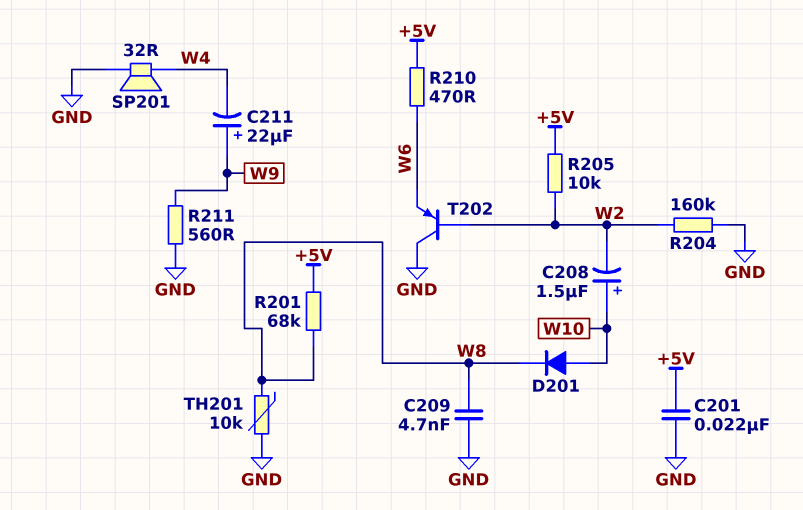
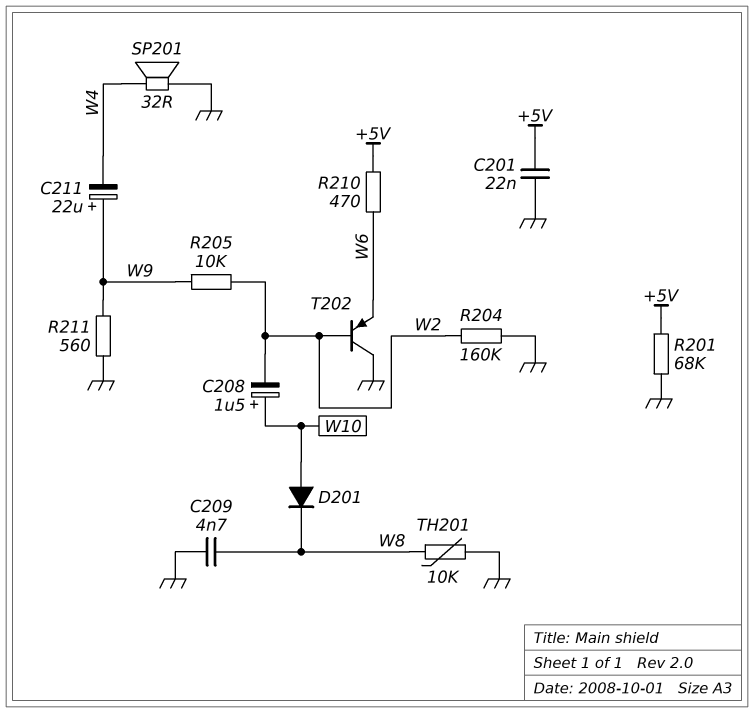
R201: 68k (+5V, W8) -> 68k (+5V, GND)
R205: 10k (+5V, W2) -> 10k (W2, W9)

